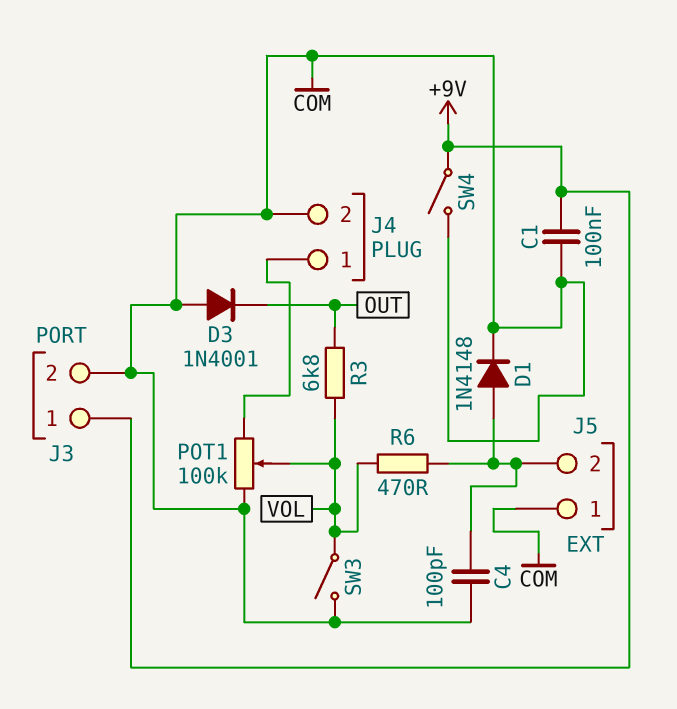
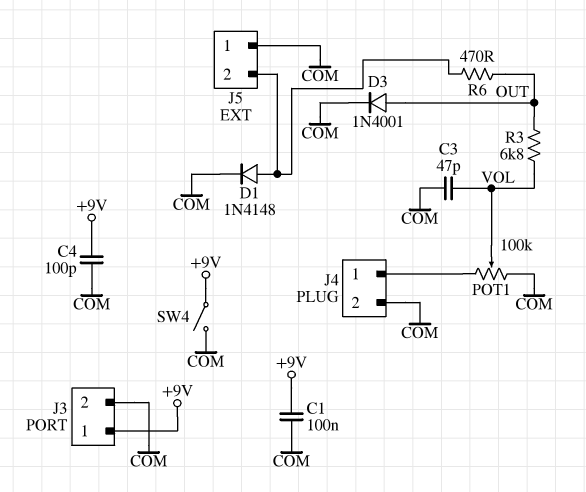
C3: none -> 47pF (COM, VOL)
C4: 100pF (COM, J5/2) -> 100pF (+9V, COM)
D3: diode 1N4001 (A COM, K OUT) -> diode 1N4001 (A OUT, K COM)
R6: 470 (J5/2, VOL) -> 470 (J5/2, OUT)
SW3: switch (COM, VOL) -> none

